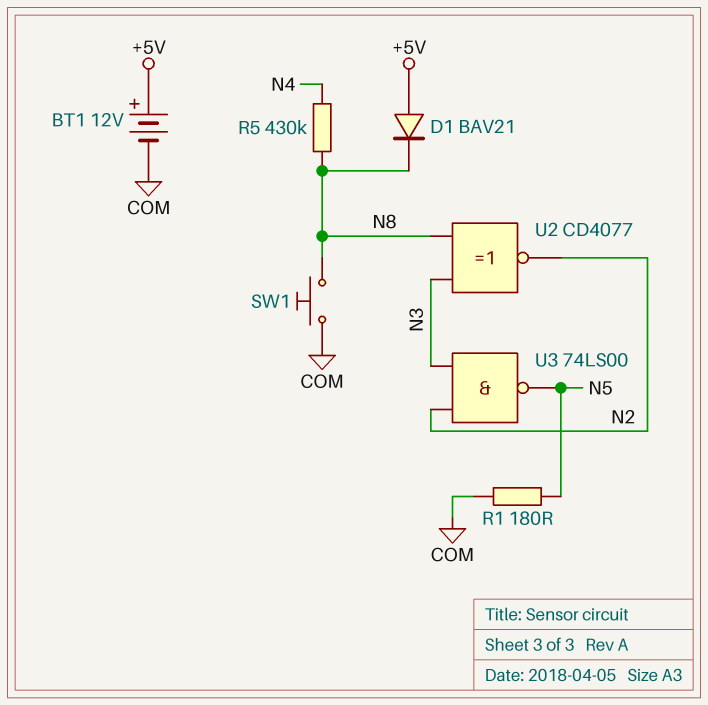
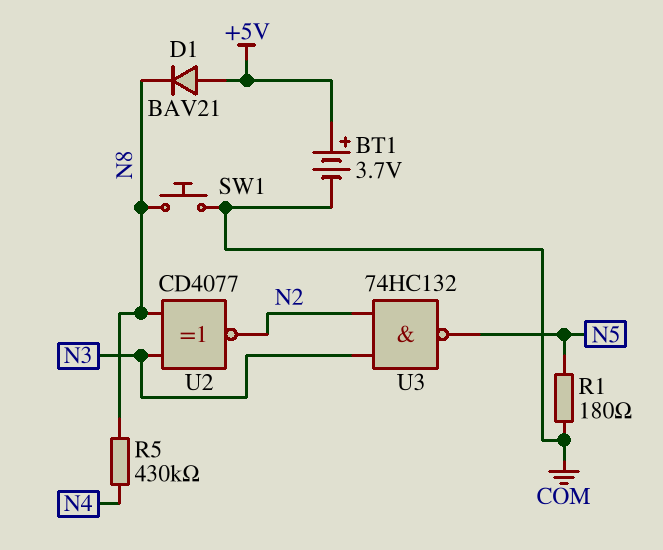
BT1: 12V (plus +5V, minus COM) -> 3.7V (plus +5V, minus COM)
U3: NAND 74LS00 (in N2, in N3, out N5) -> NAND 74HC132 (in N2, in N3, out N5)

